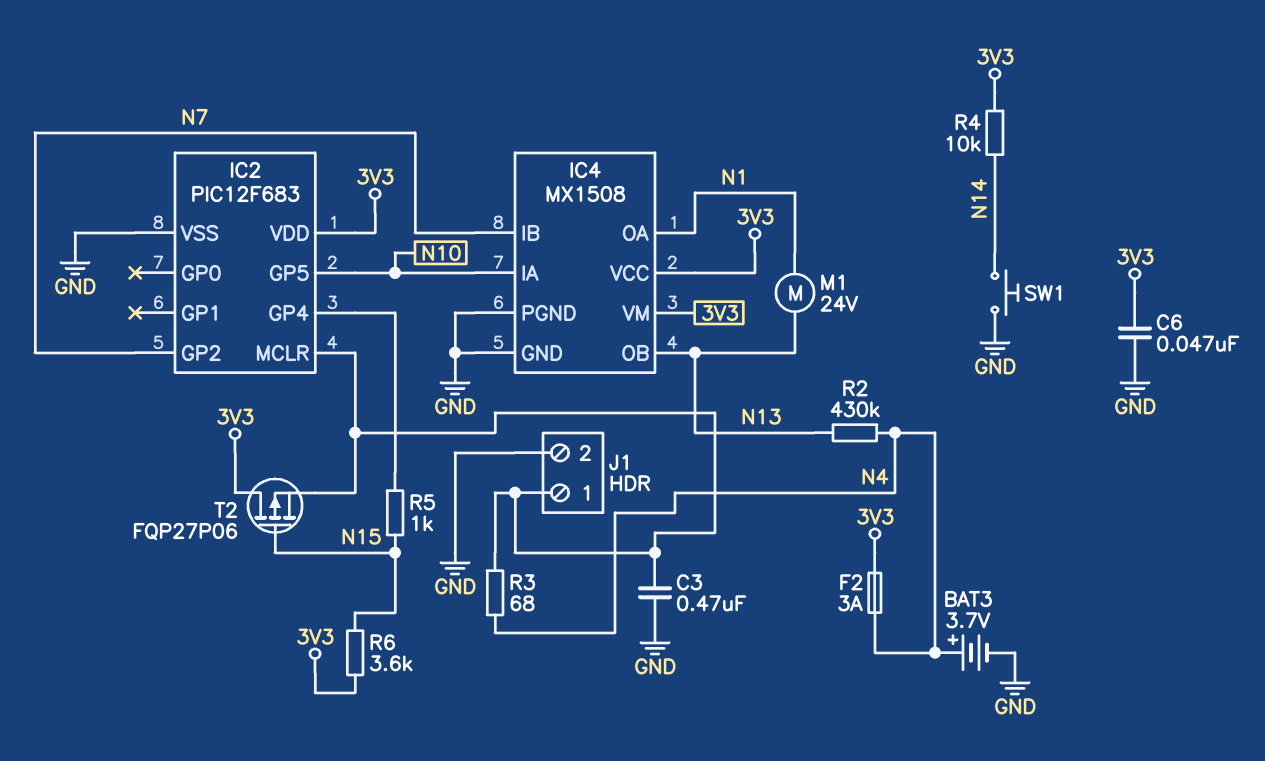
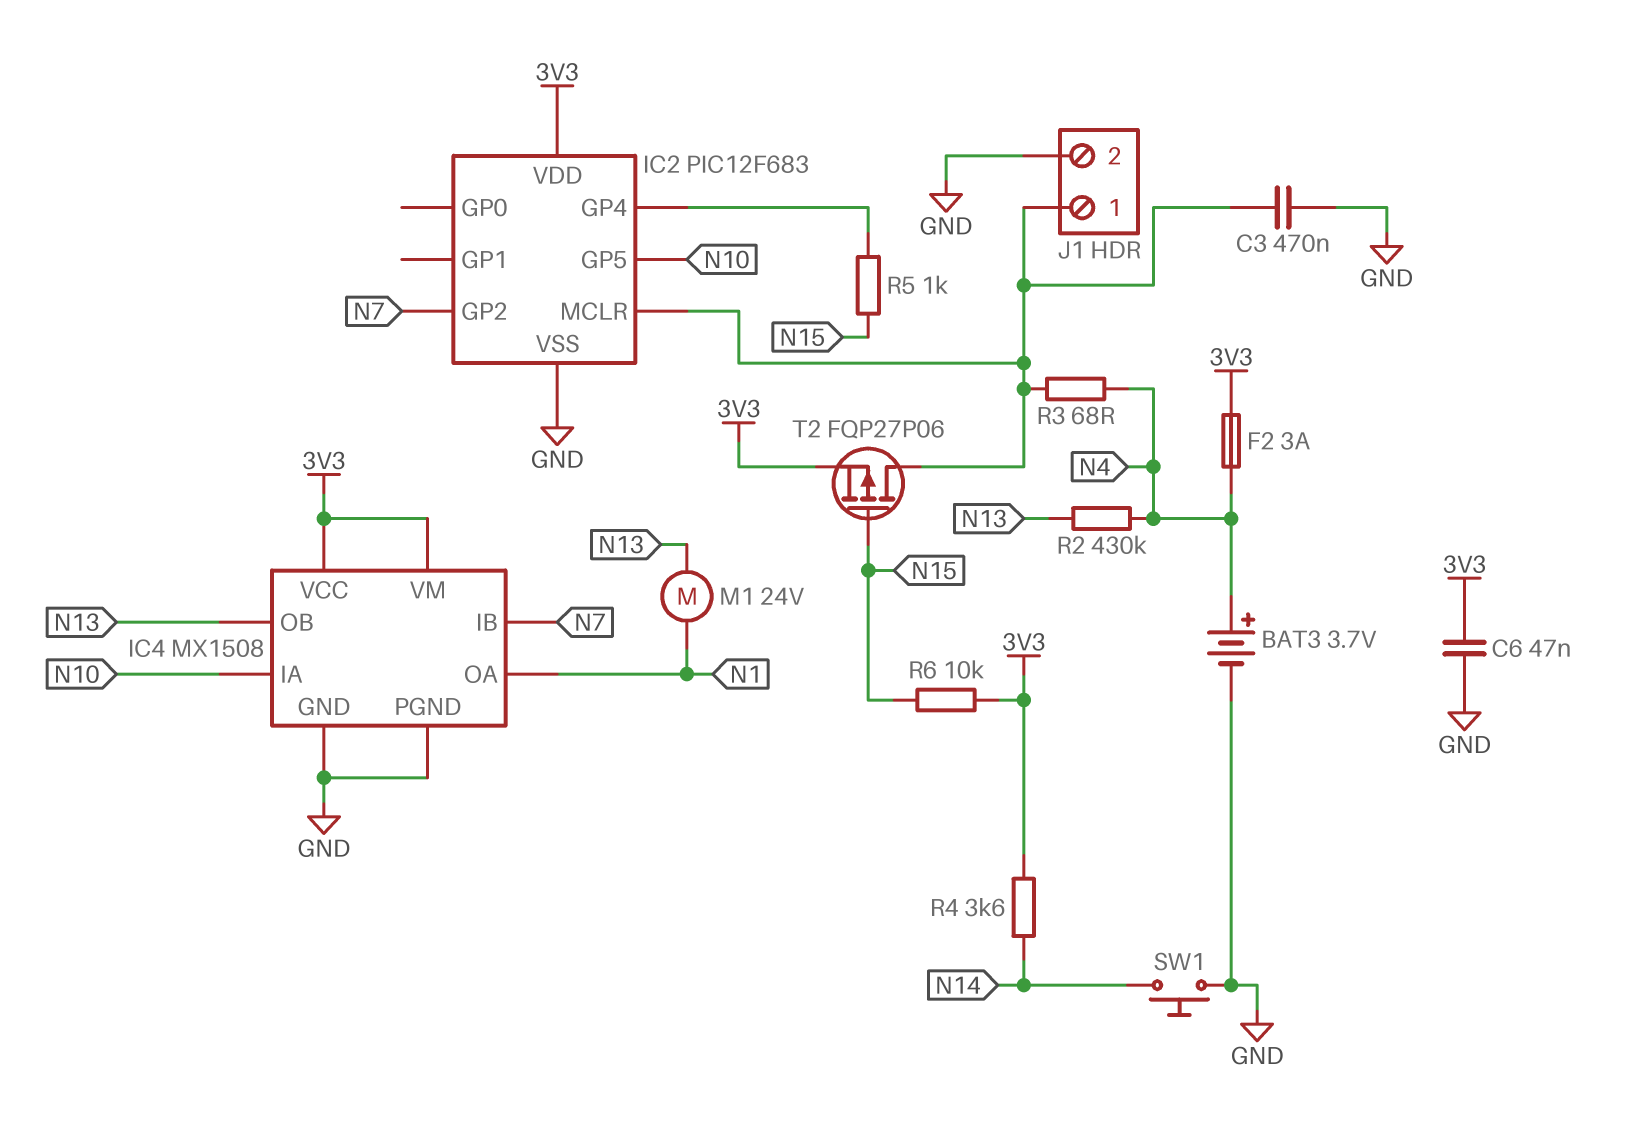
R4: 10k (3V3, N14) -> 3.6k (3V3, N14)
R6: 3.6k (3V3, N15) -> 10k (3V3, N15)
T2: PMOS FQP27P06 (G N15, D 3V3, S IC2/MCLR) -> PMOS FQP27P06 (G N15, D IC2/MCLR, S 3V3)

